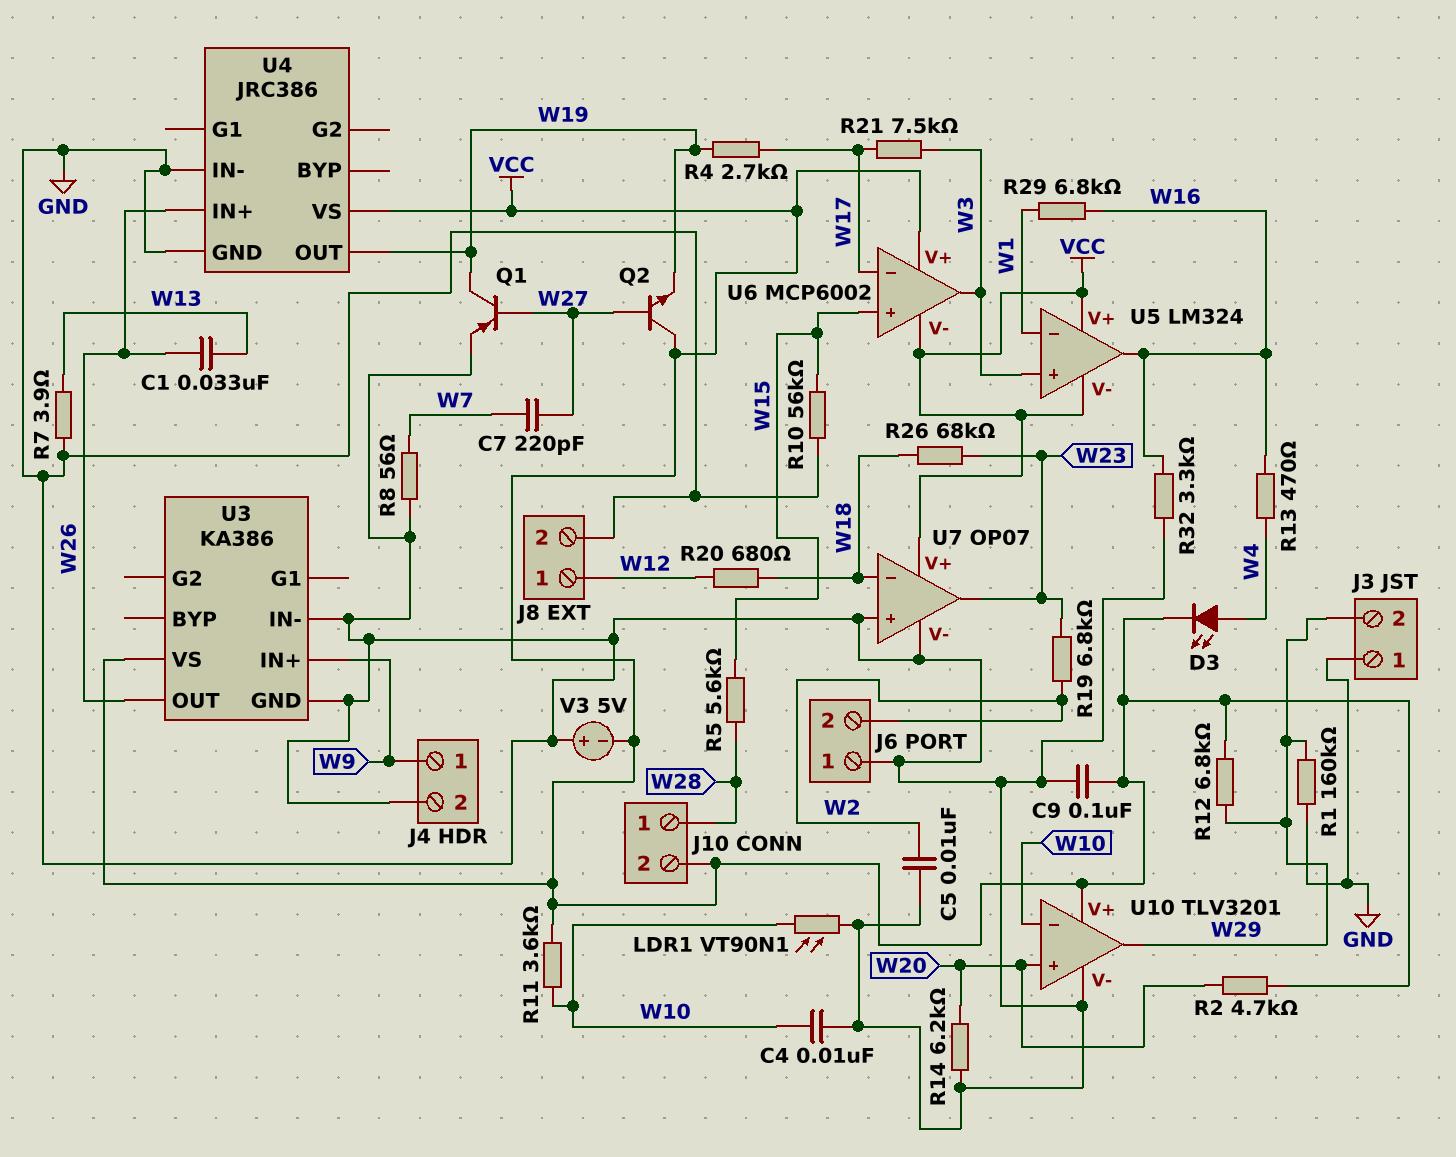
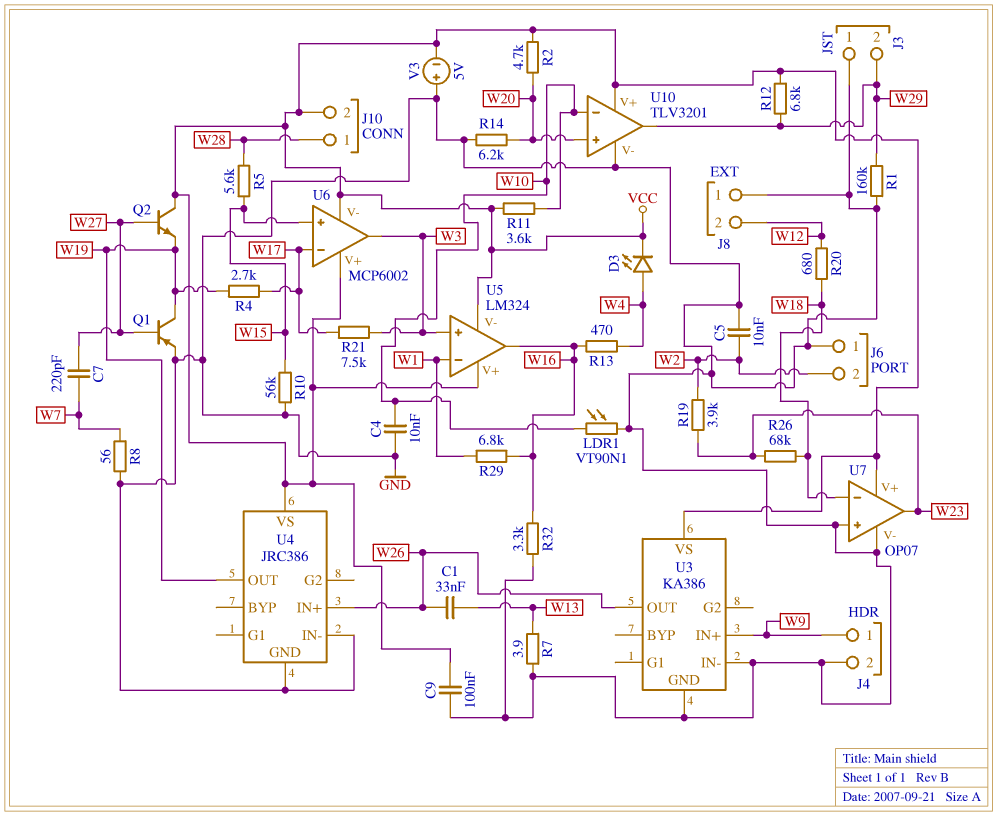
J8 pin 1: W12 -> GND
J8 pin 2: GND -> W12
R19: 6.8k (W2, W23) -> 3.9k (W2, W23)

